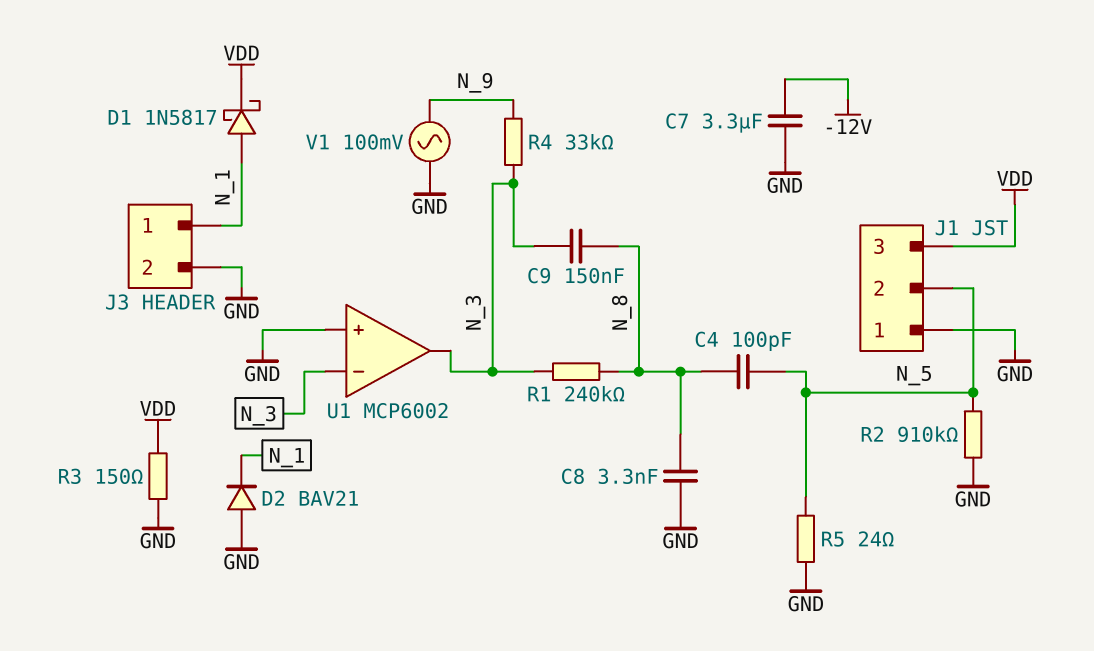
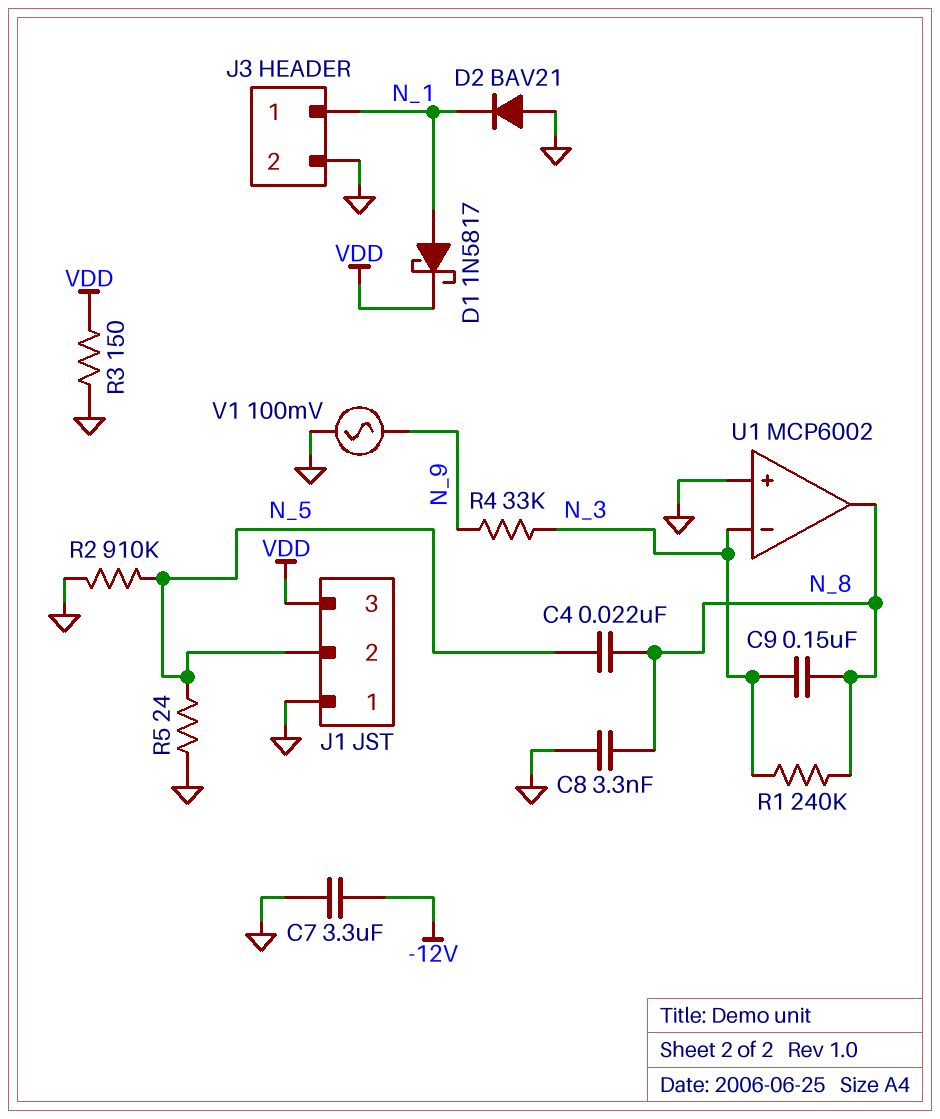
C4: 100pF (N_5, N_8) -> 22nF (N_5, N_8)
U1 pin out: N_3 -> N_8

